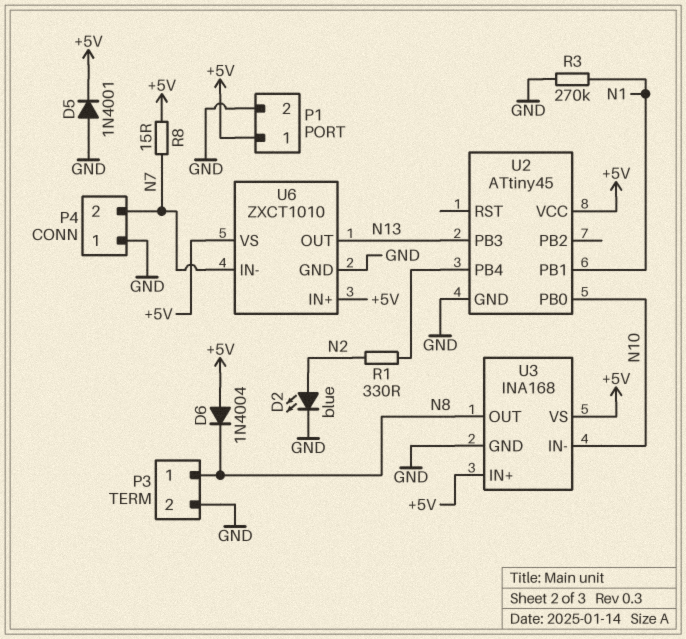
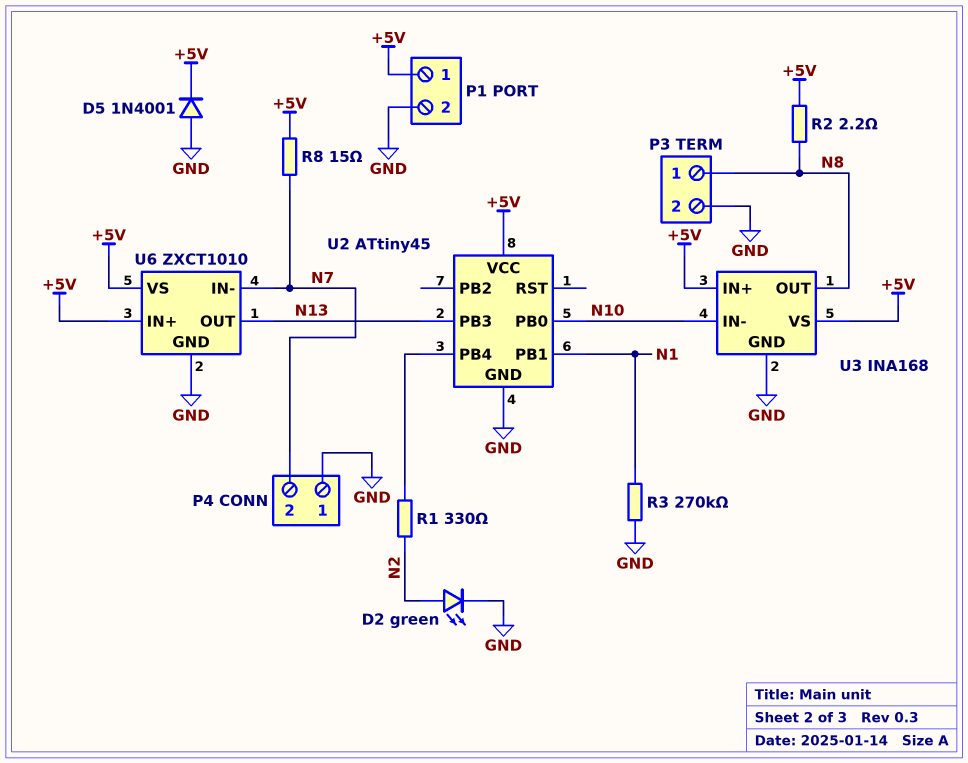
D2: LED blue (A N2, K GND) -> LED green (A N2, K GND)
D6: diode 1N4004 (A +5V, K N8) -> none
R2: none -> 2.2 (+5V, N8)

